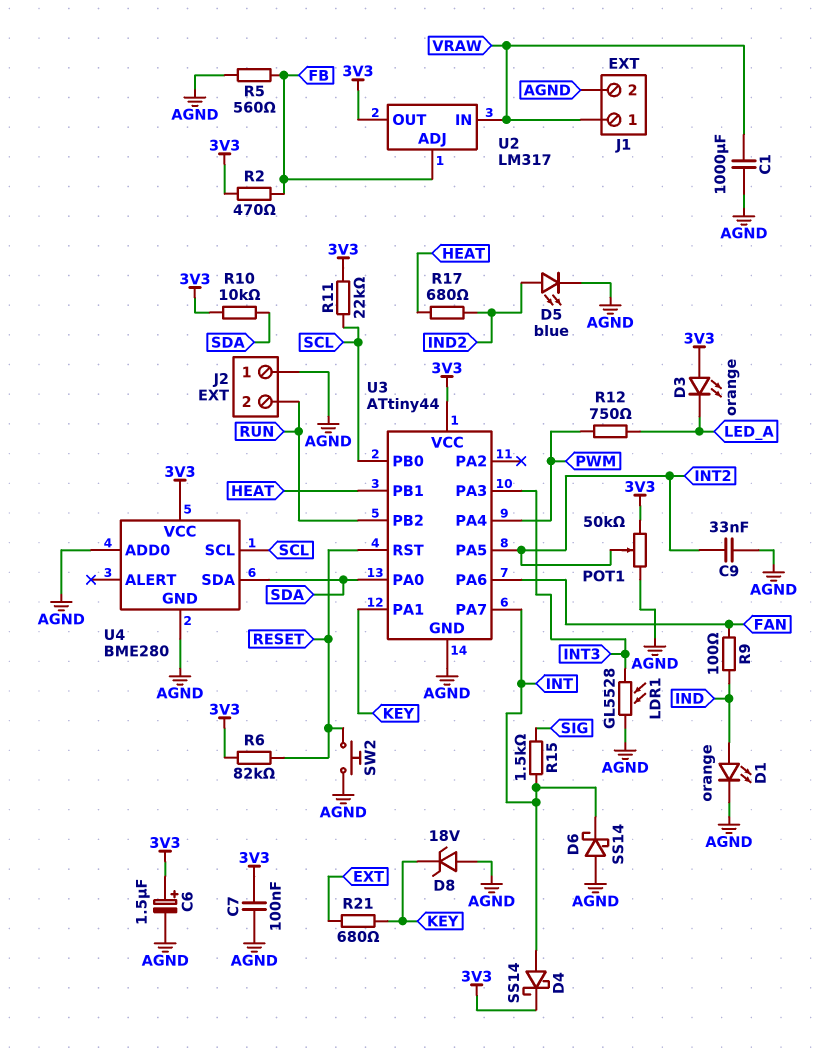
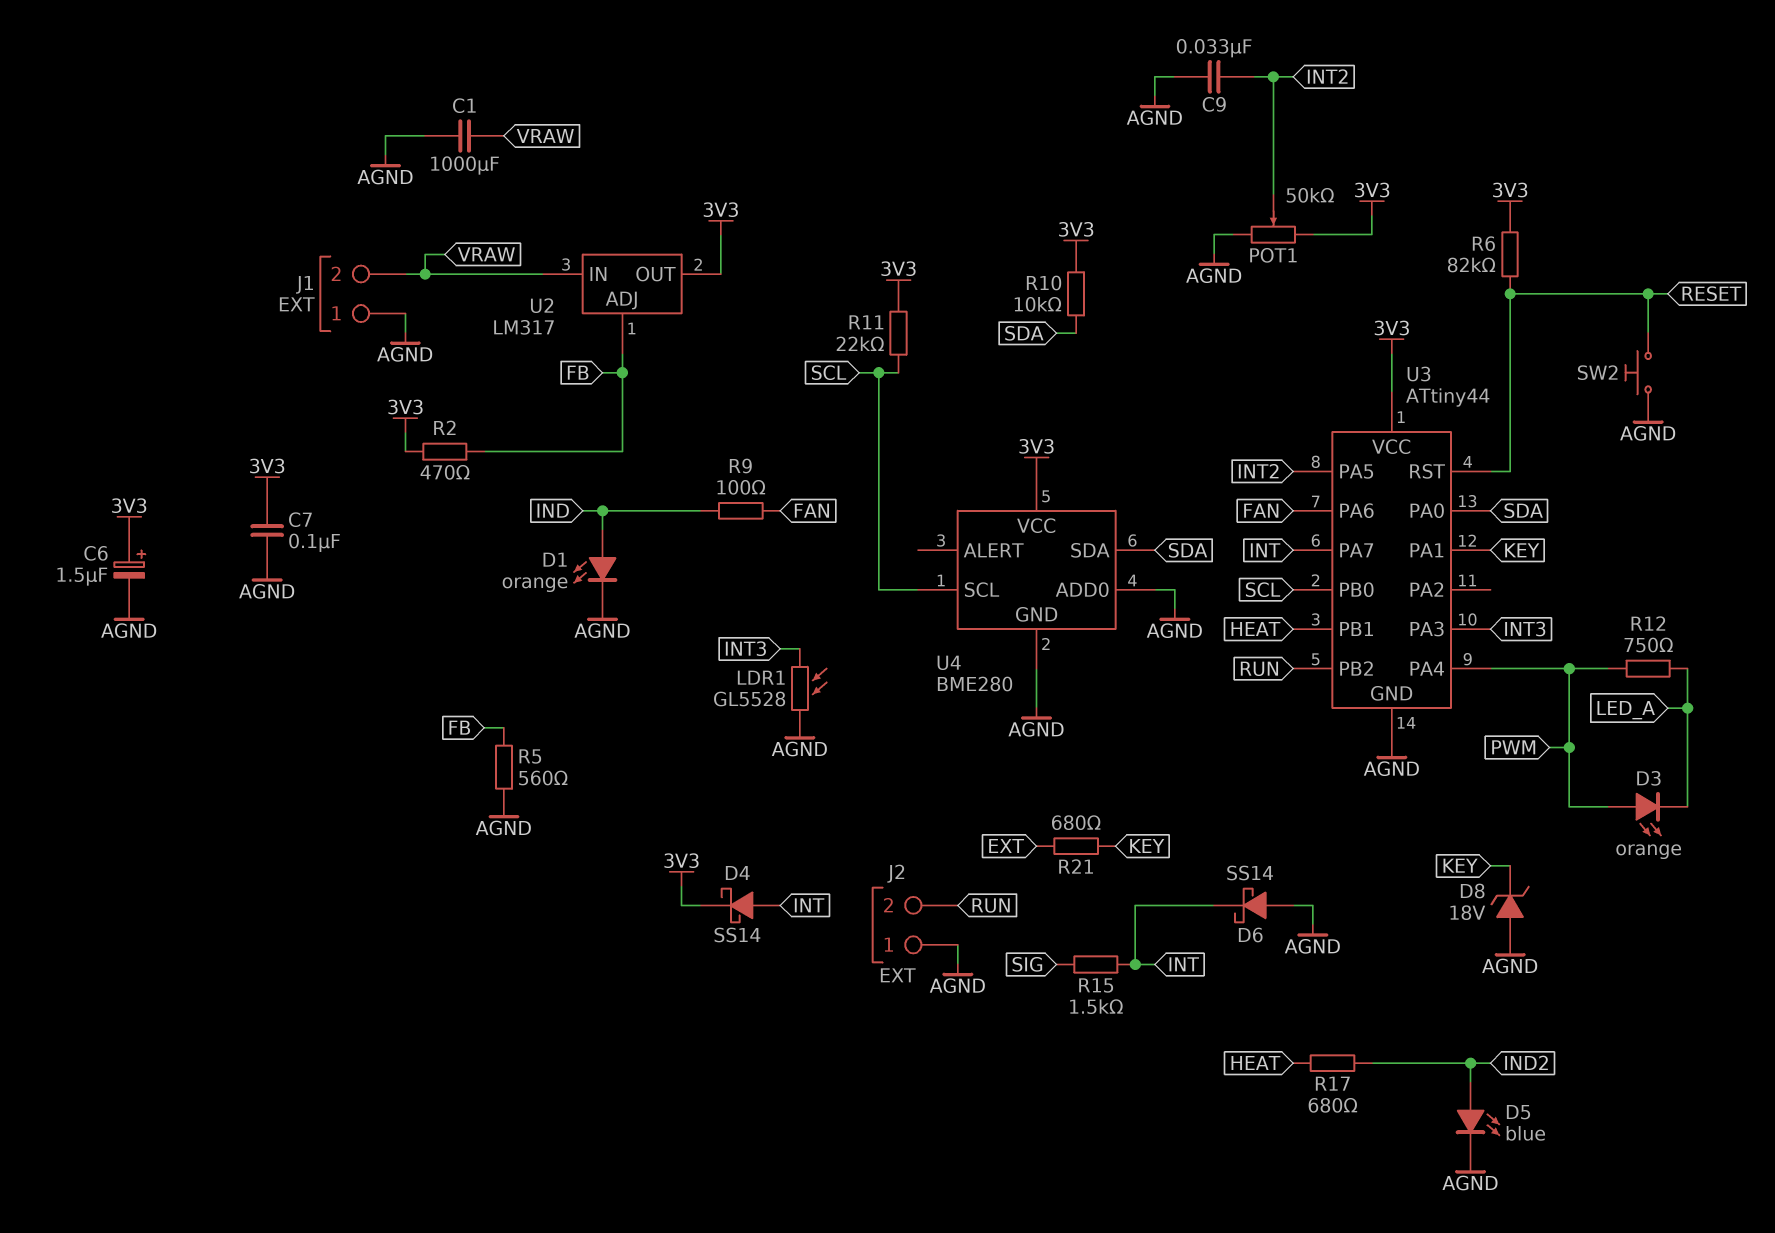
D3: LED orange (A 3V3, K LED_A) -> LED orange (A PWM, K LED_A)
J1 pin 1: VRAW -> AGND
J1 pin 2: AGND -> VRAW

